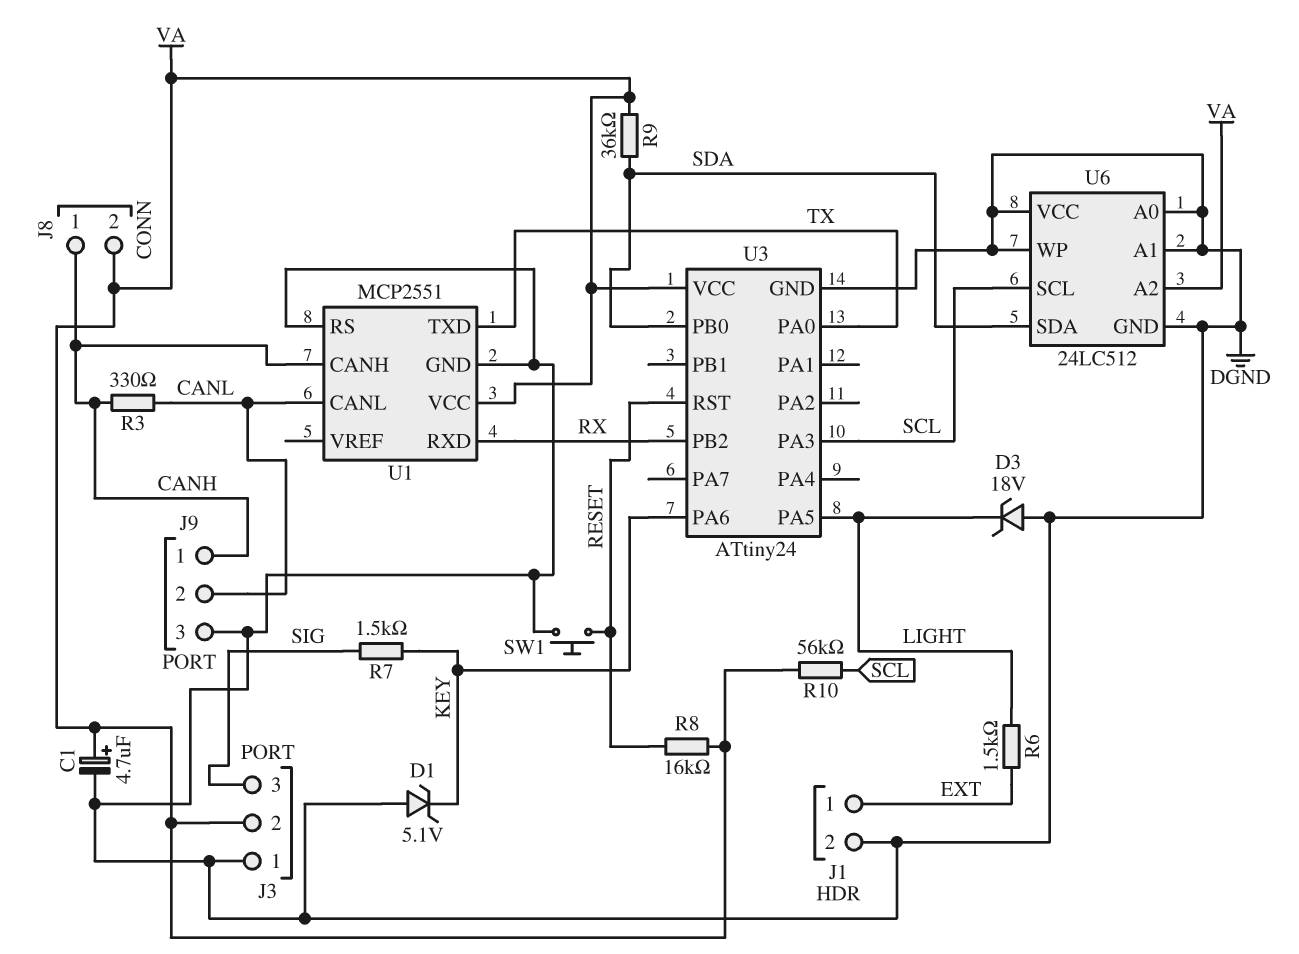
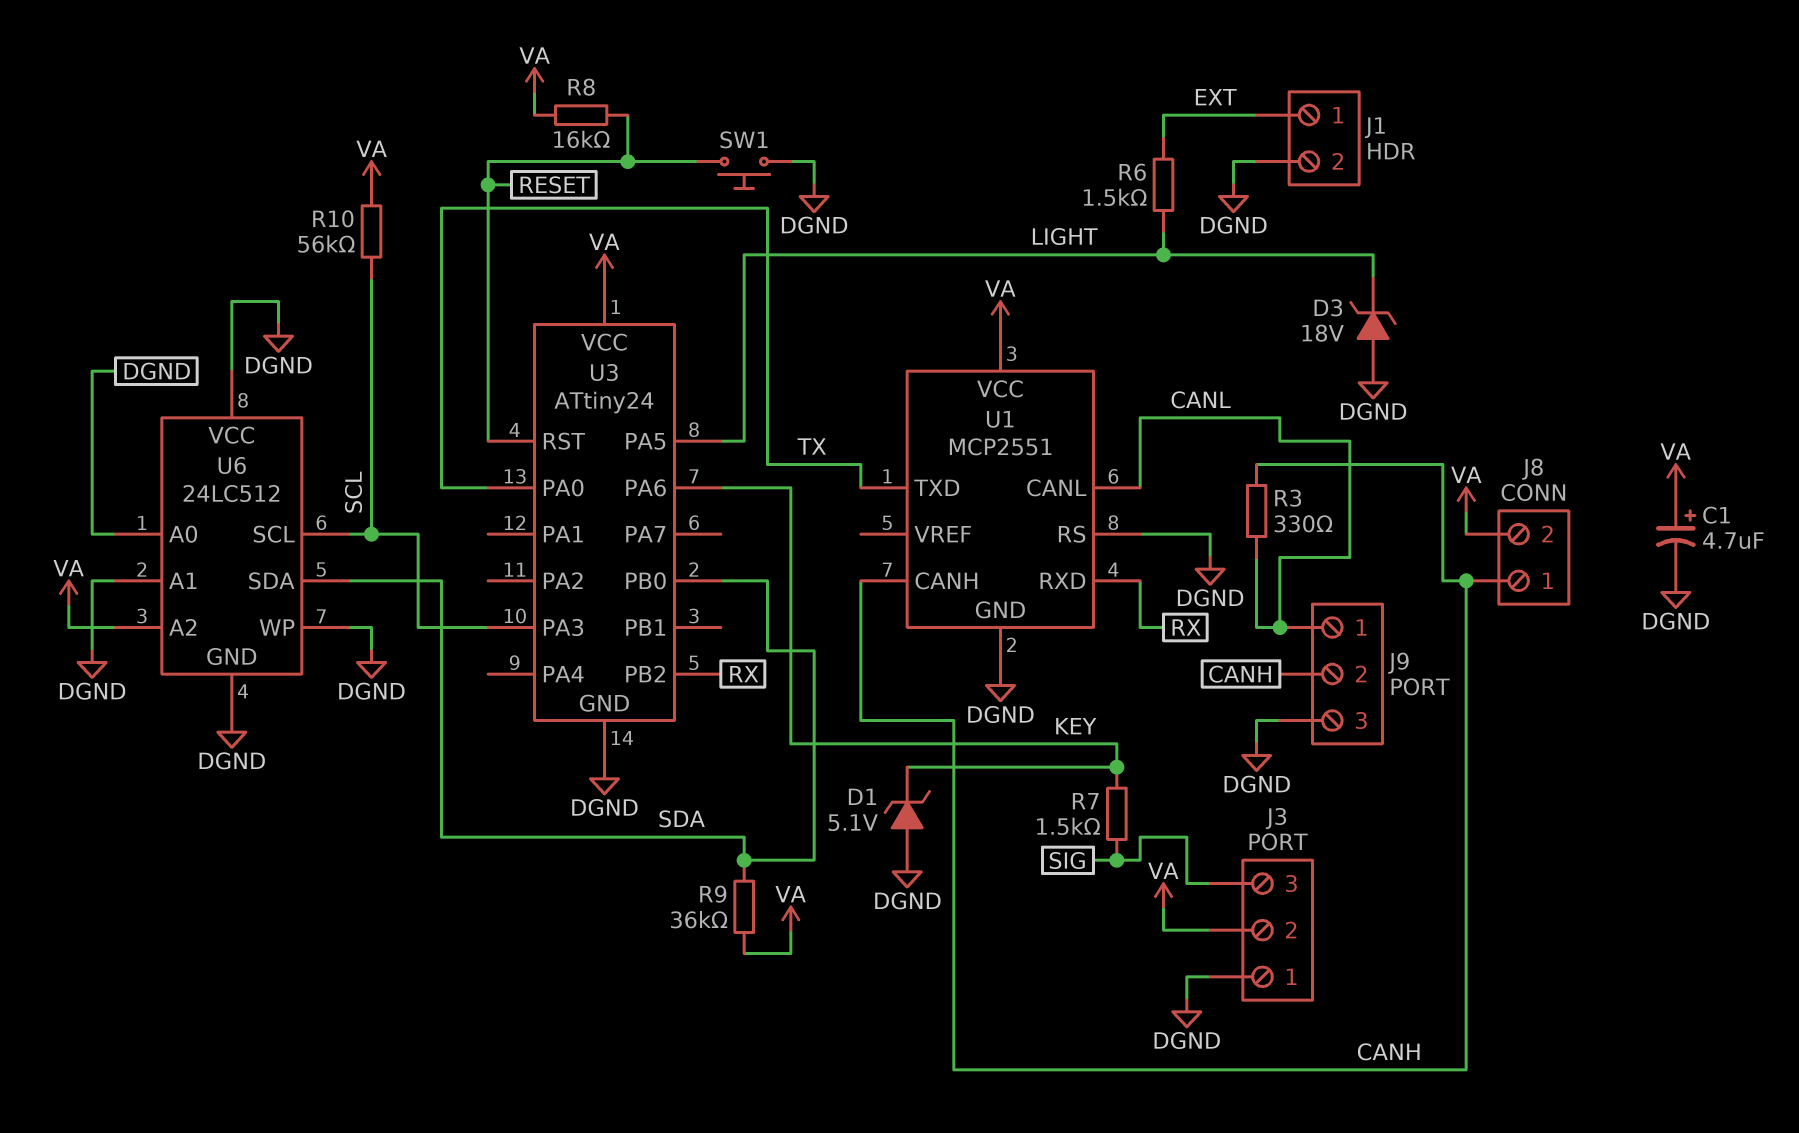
J9 pin 1: CANH -> CANL
J9 pin 2: CANL -> CANH

